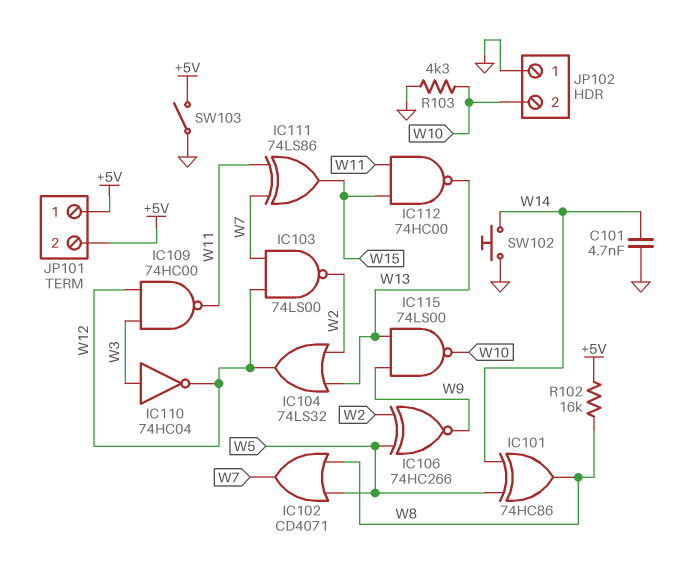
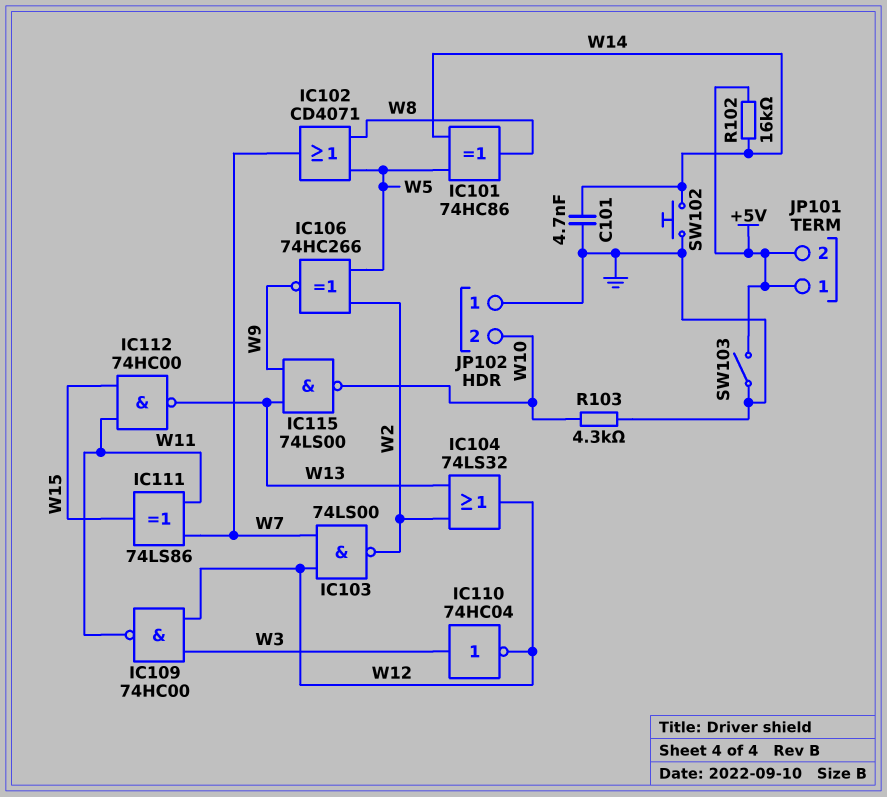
R102: 16k (+5V, W8) -> 16k (+5V, W14)

